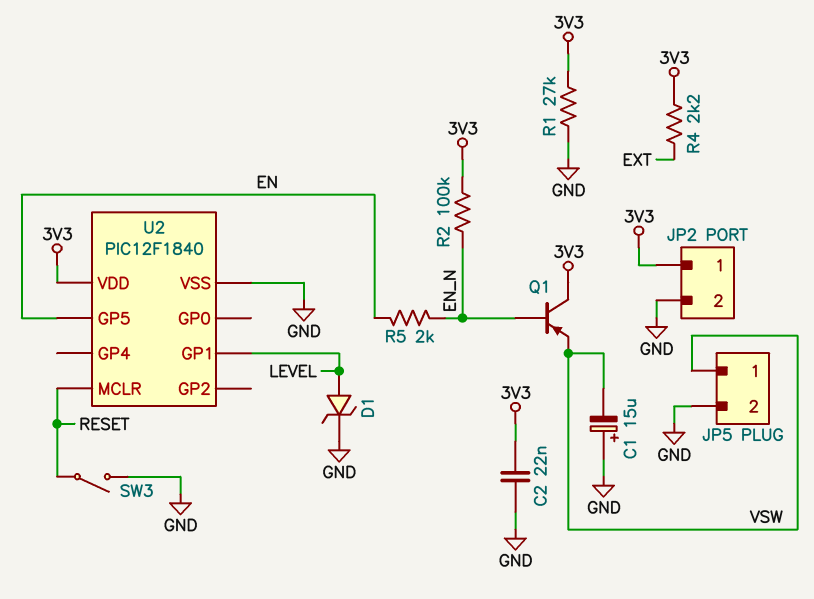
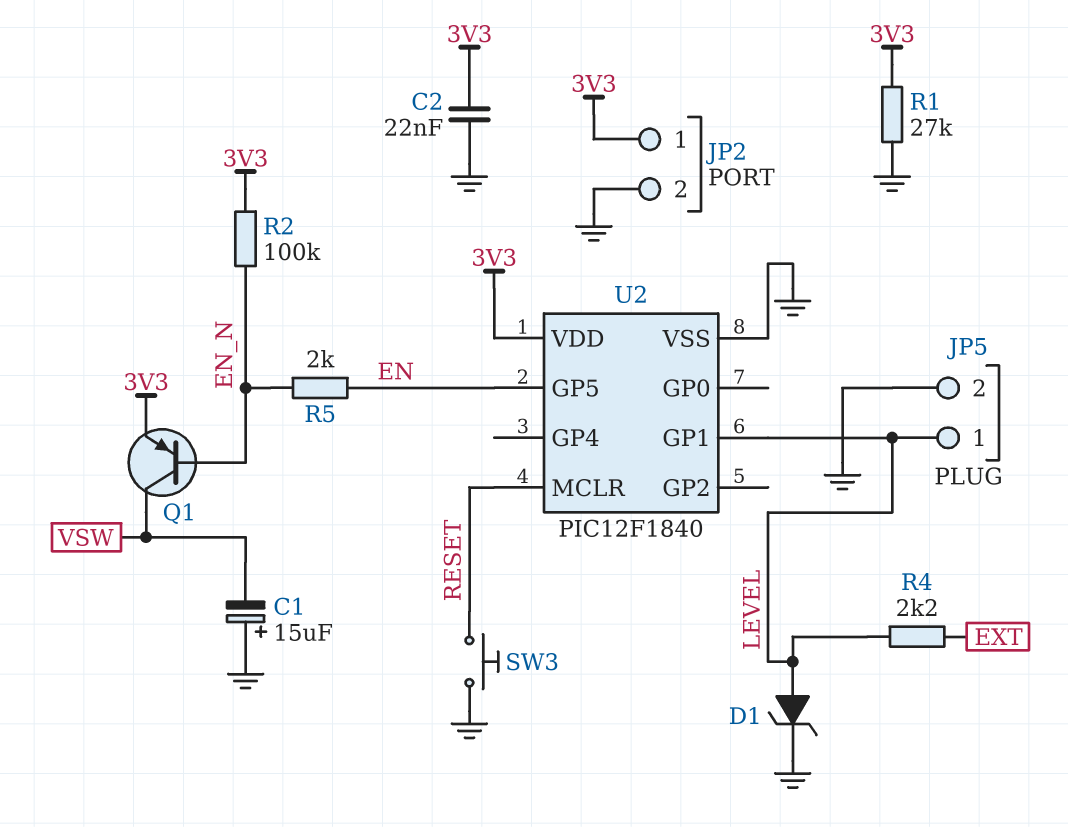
JP5 pin 1: VSW -> LEVEL
Q1: PNP (B EN_N, C 3V3, E VSW) -> PNP (B EN_N, C VSW, E 3V3)
R4: 2.2k (3V3, EXT) -> 2.2k (EXT, LEVEL)
SW3: switch (GND, RESET) -> button (GND, RESET)

